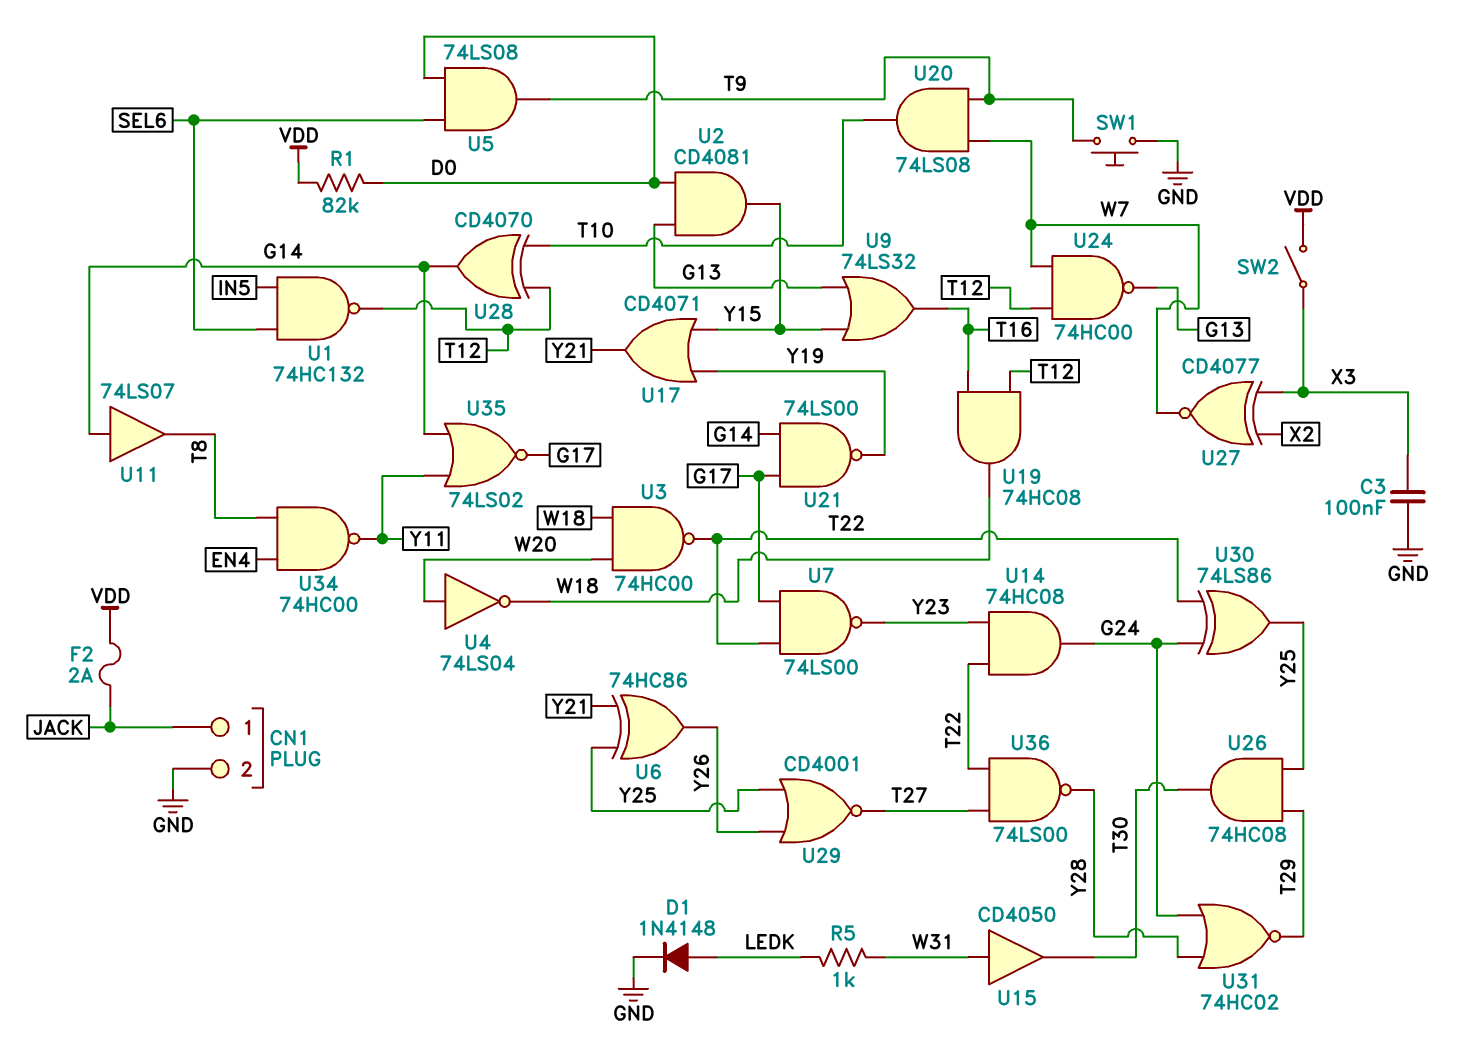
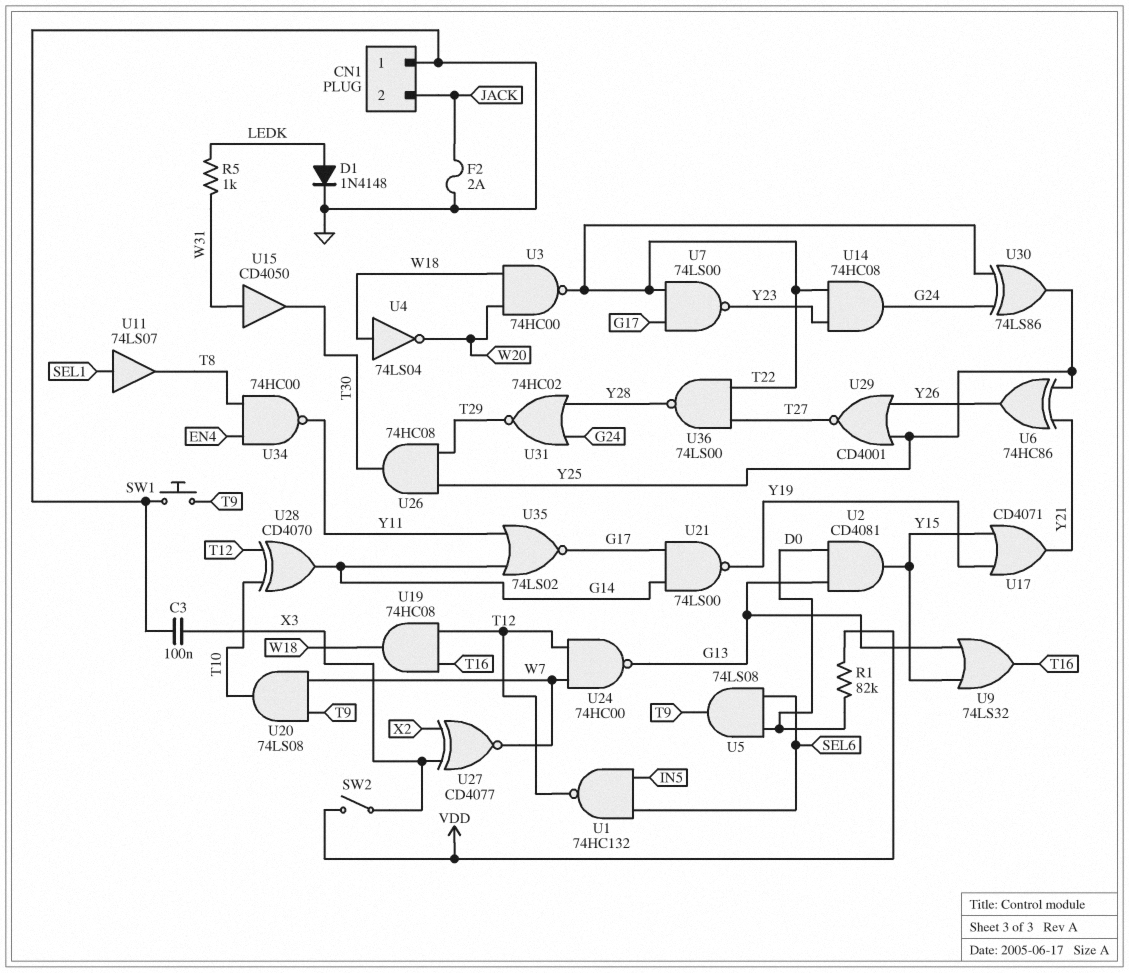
CN1 pin 1: JACK -> GND
CN1 pin 2: GND -> JACK
F2: 2A (JACK, VDD) -> 2A (GND, JACK)
U4: NOT 74LS04 (in W20, out W18) -> NOT 74LS04 (in W18, out W20)
U11: buffer 74LS07 (in G14, out T8) -> buffer 74LS07 (in SEL1, out T8)

